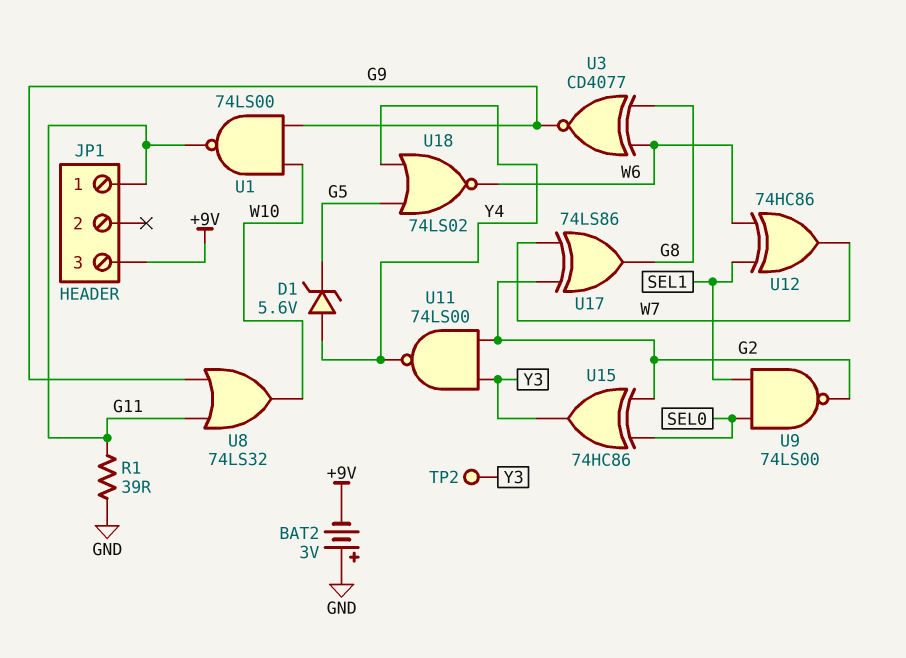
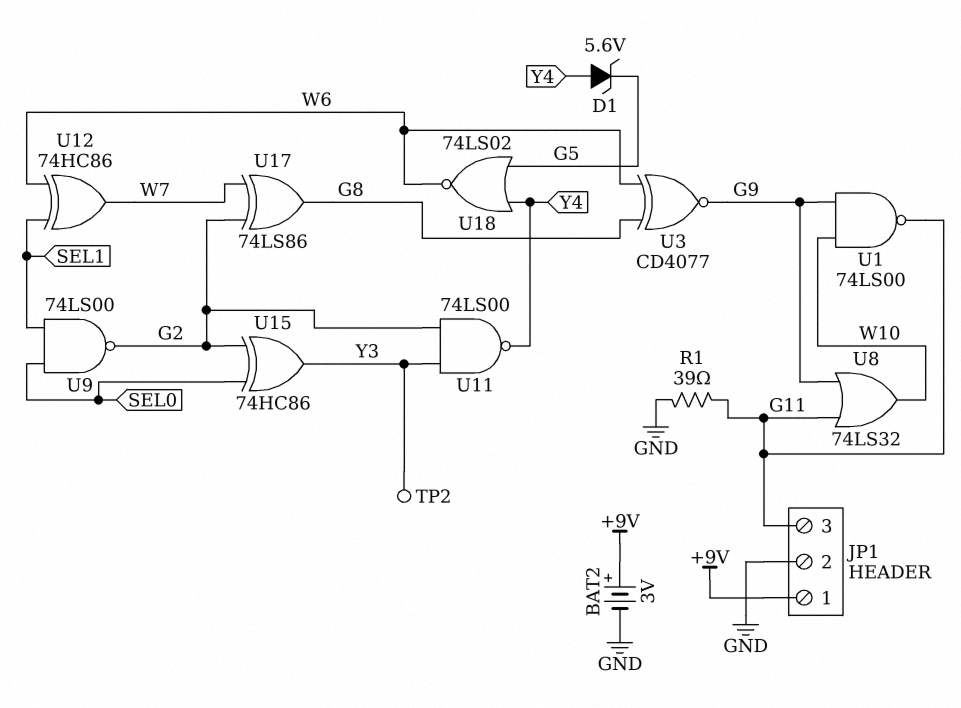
BAT2: 3V (plus GND, minus +9V) -> 3V (plus +9V, minus GND)
JP1 pin 1: G11 -> +9V
JP1 pin 2: none -> GND
JP1 pin 3: +9V -> G11

